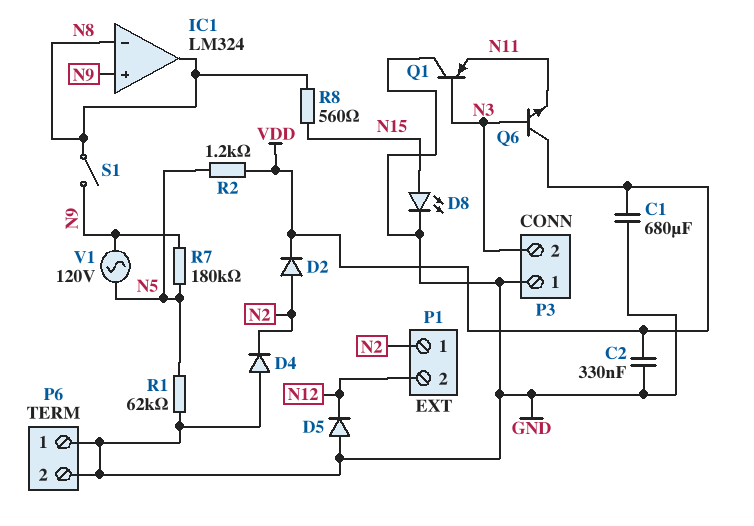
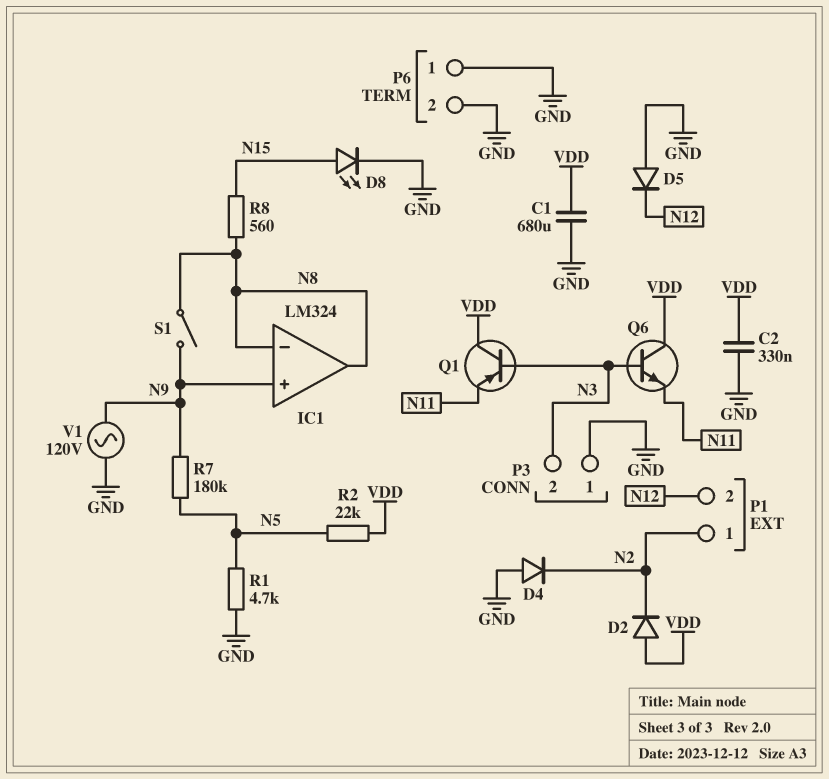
D2: diode (A N2, K VDD) -> diode (A VDD, K N2)
Q1: PNP (B N3, C GND, E N11) -> PNP (B N3, C VDD, E N11)
R1: 62k (GND, N5) -> 4.7k (GND, N5)
R2: 1.2k (N5, VDD) -> 22k (N5, VDD)
V1: AC 120V (N5, N9) -> AC 120V (GND, N9)

